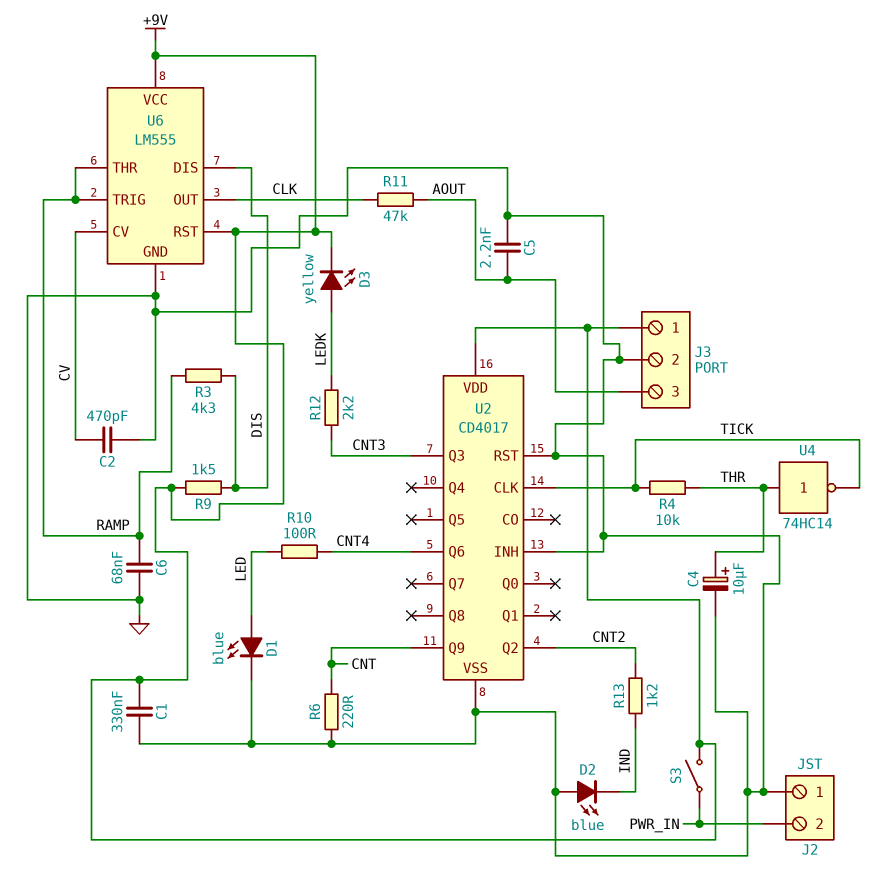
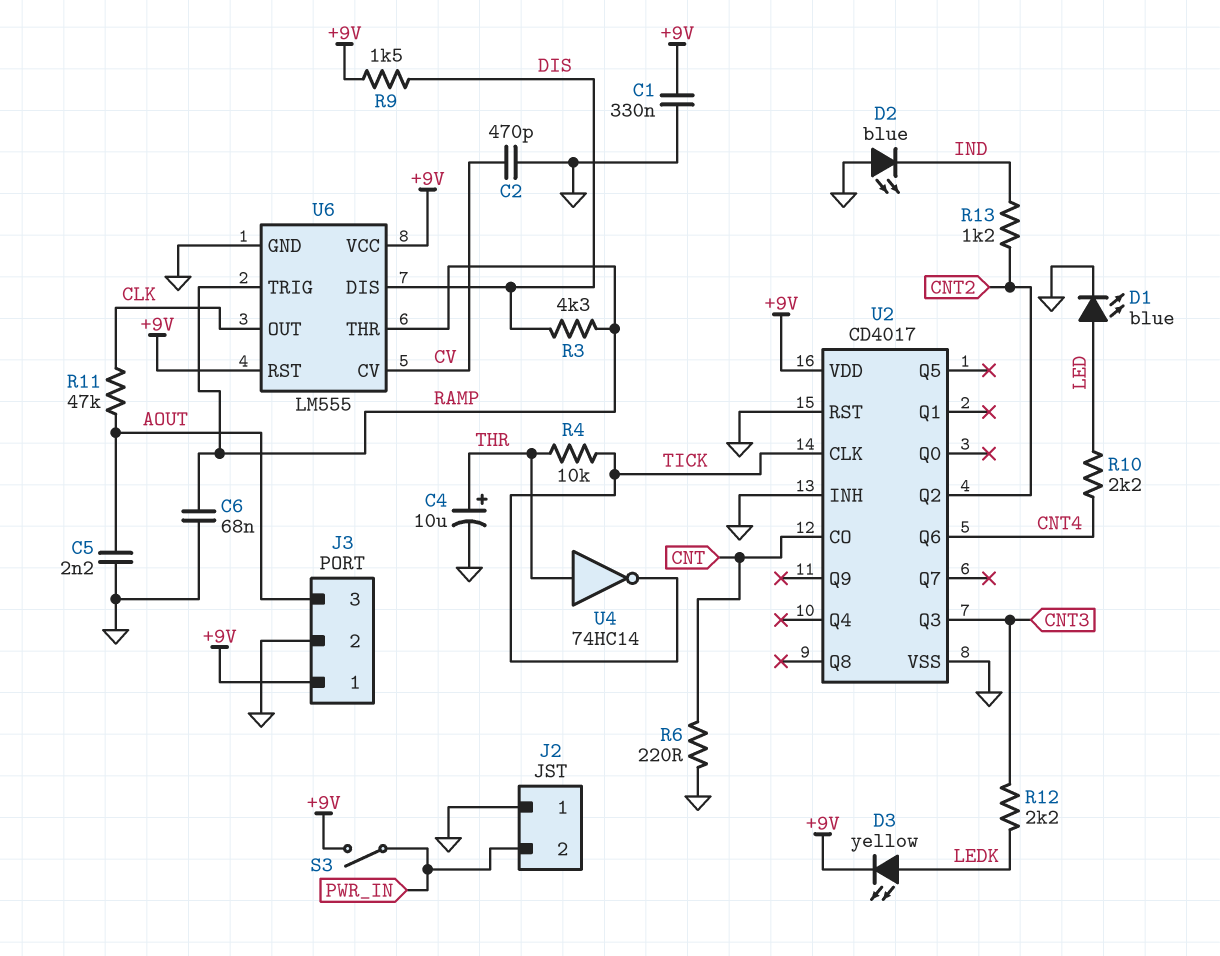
R10: 100 (CNT4, LED) -> 2.2k (CNT4, LED)
U2 pin CO: none -> CNT
U2 pin Q9: CNT -> none

